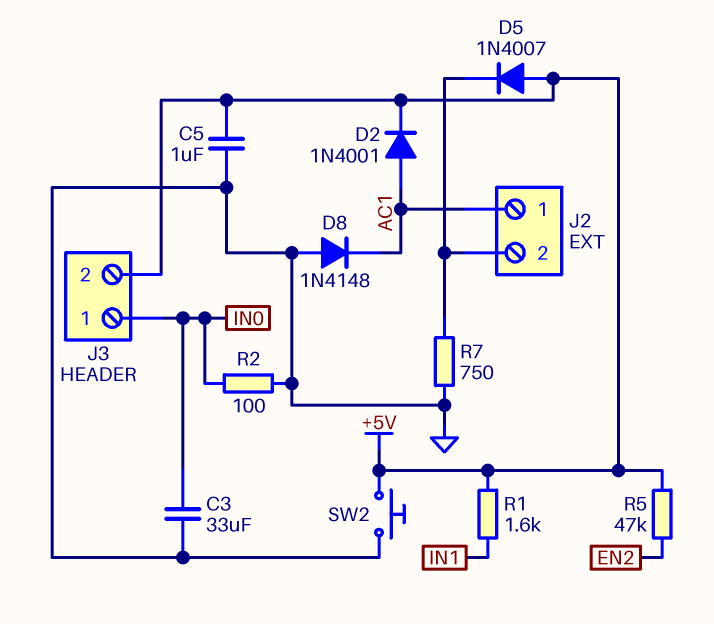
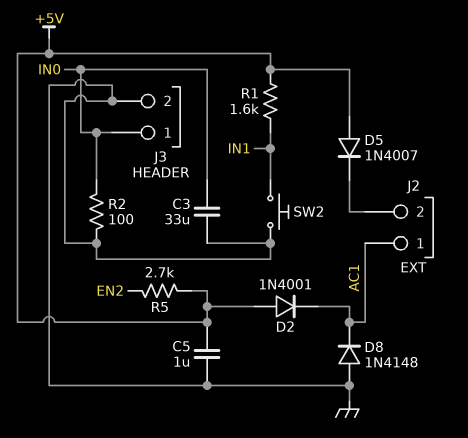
D2: diode 1N4001 (A AC1, K +5V) -> diode 1N4001 (A +5V, K AC1)
J3 pin 2: +5V -> GND
R5: 47k (+5V, EN2) -> 2.7k (+5V, EN2)
R7: 750 (GND, J2/2) -> none
SW2: button (+5V, GND) -> button (GND, IN1)

